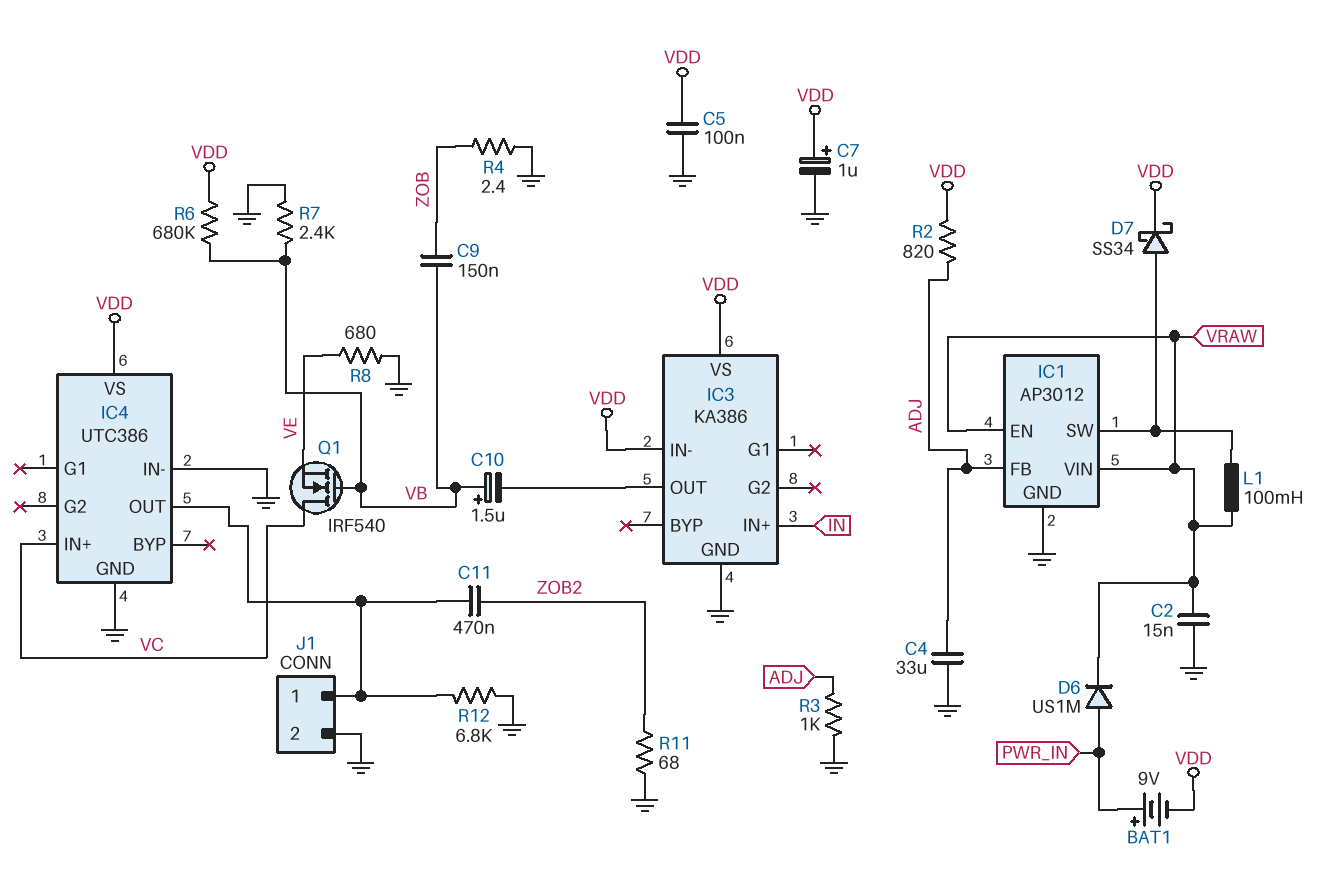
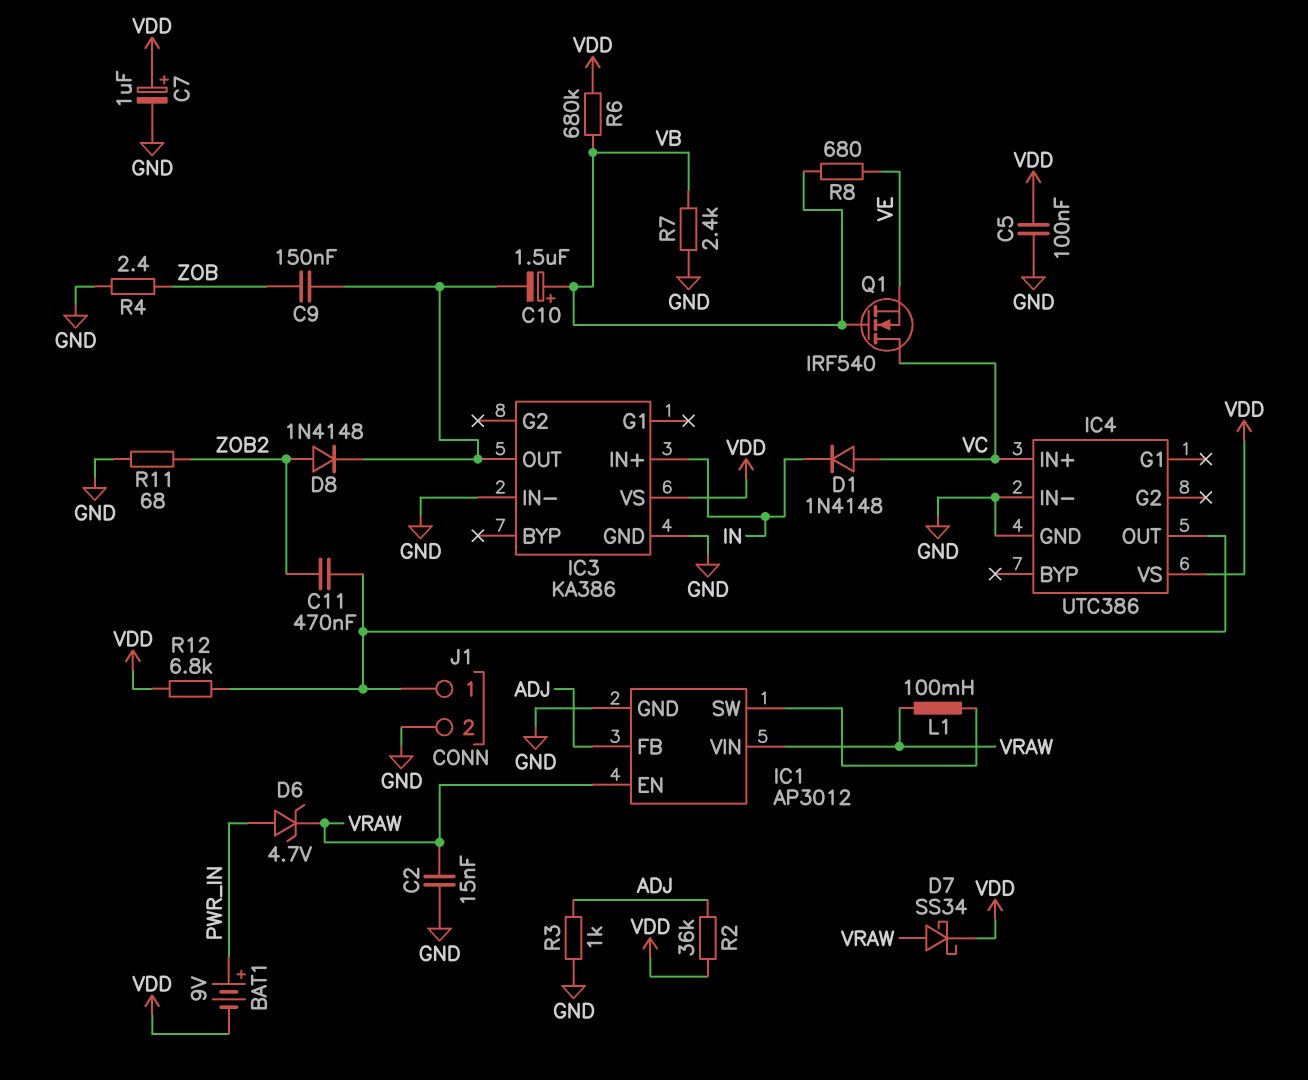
C4: 33uF (ADJ, GND) -> none
C9: 150nF (VB, ZOB) -> 150nF (IC3/OUT, ZOB)
D1: none -> diode 1N4148 (A VC, K IN)
D6: diode US1M (A PWR_IN, K VRAW) -> zener 4.7V (A PWR_IN, K VRAW)
D7: schottky SS34 (A IC1/SW, K VDD) -> schottky SS34 (A VRAW, K VDD)
D8: none -> diode 1N4148 (A ZOB2, K IC3/OUT)
IC3 pin IN-: VDD -> GND
R2: 820 (ADJ, VDD) -> 36k (ADJ, VDD)
R8: 680 (GND, VE) -> 680 (VB, VE)
R12: 6.8k (GND, IC4/OUT) -> 6.8k (IC4/OUT, VDD)

